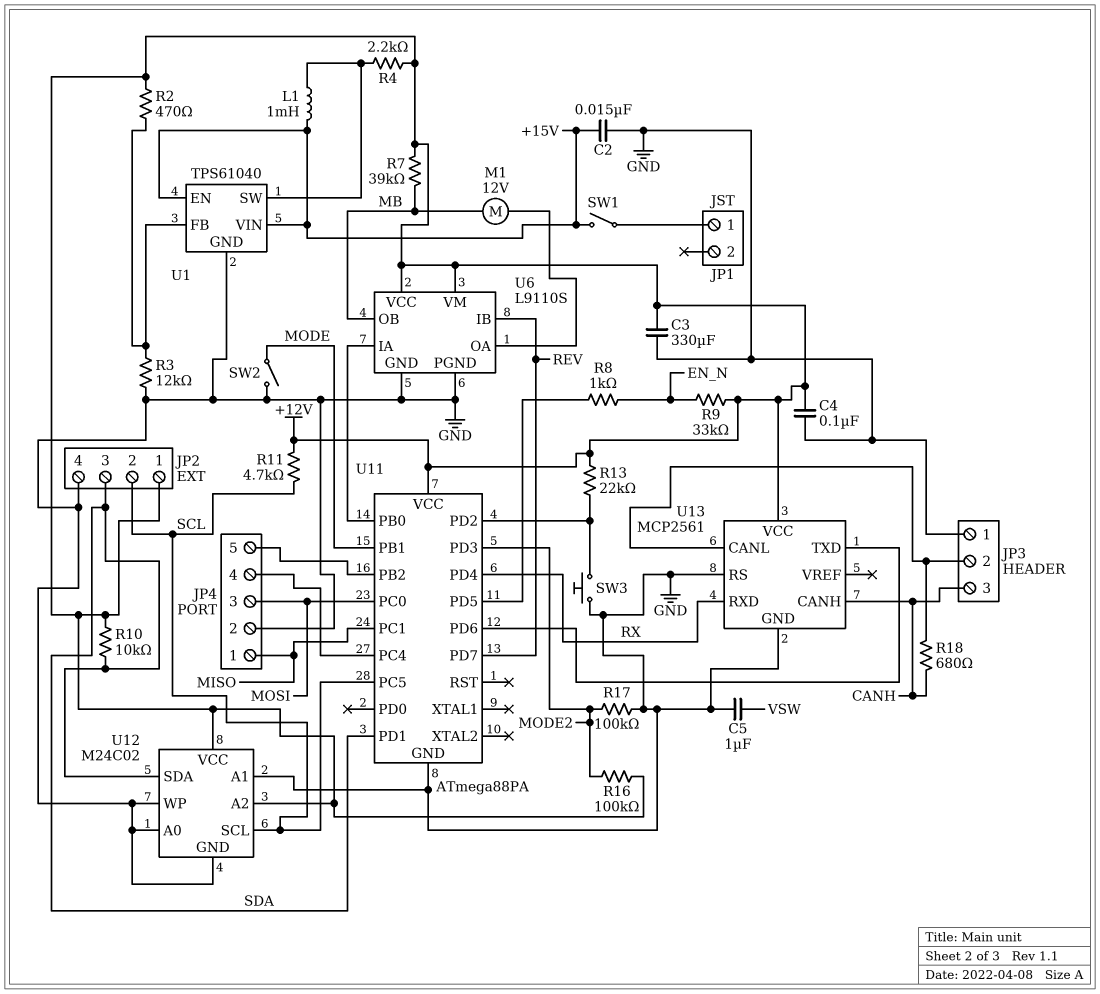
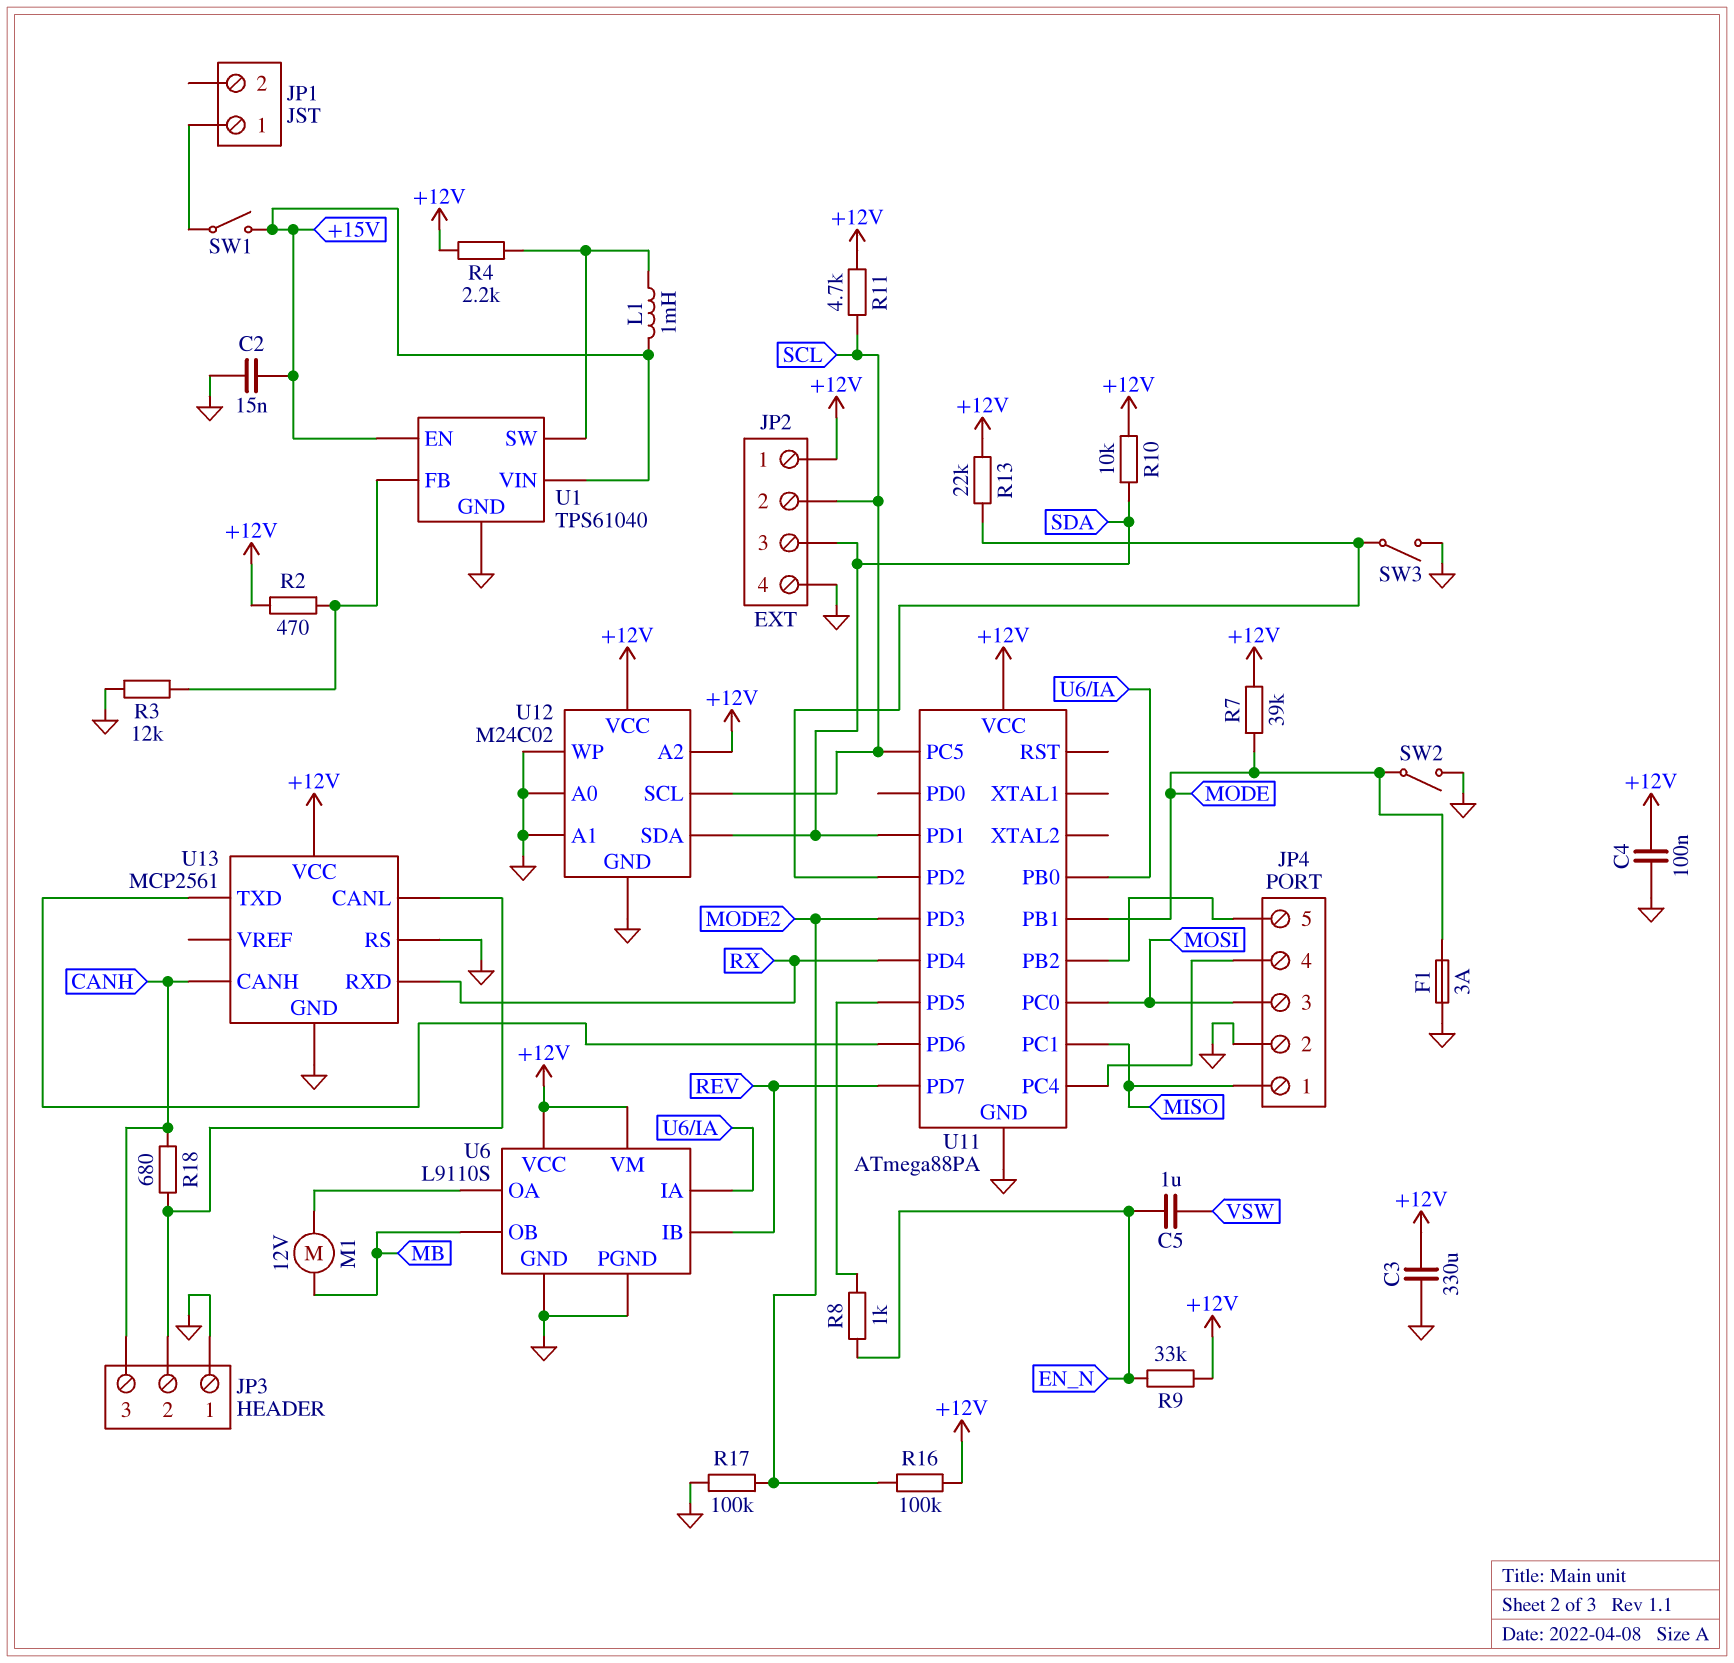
C5: 1uF (GND, VSW) -> 1uF (EN_N, VSW)
F1: none -> 3A (GND, MODE)
R7: 39k (+12V, MB) -> 39k (+12V, MODE)
SW3: button (GND, U11/PD2) -> switch (GND, U11/PD2)

